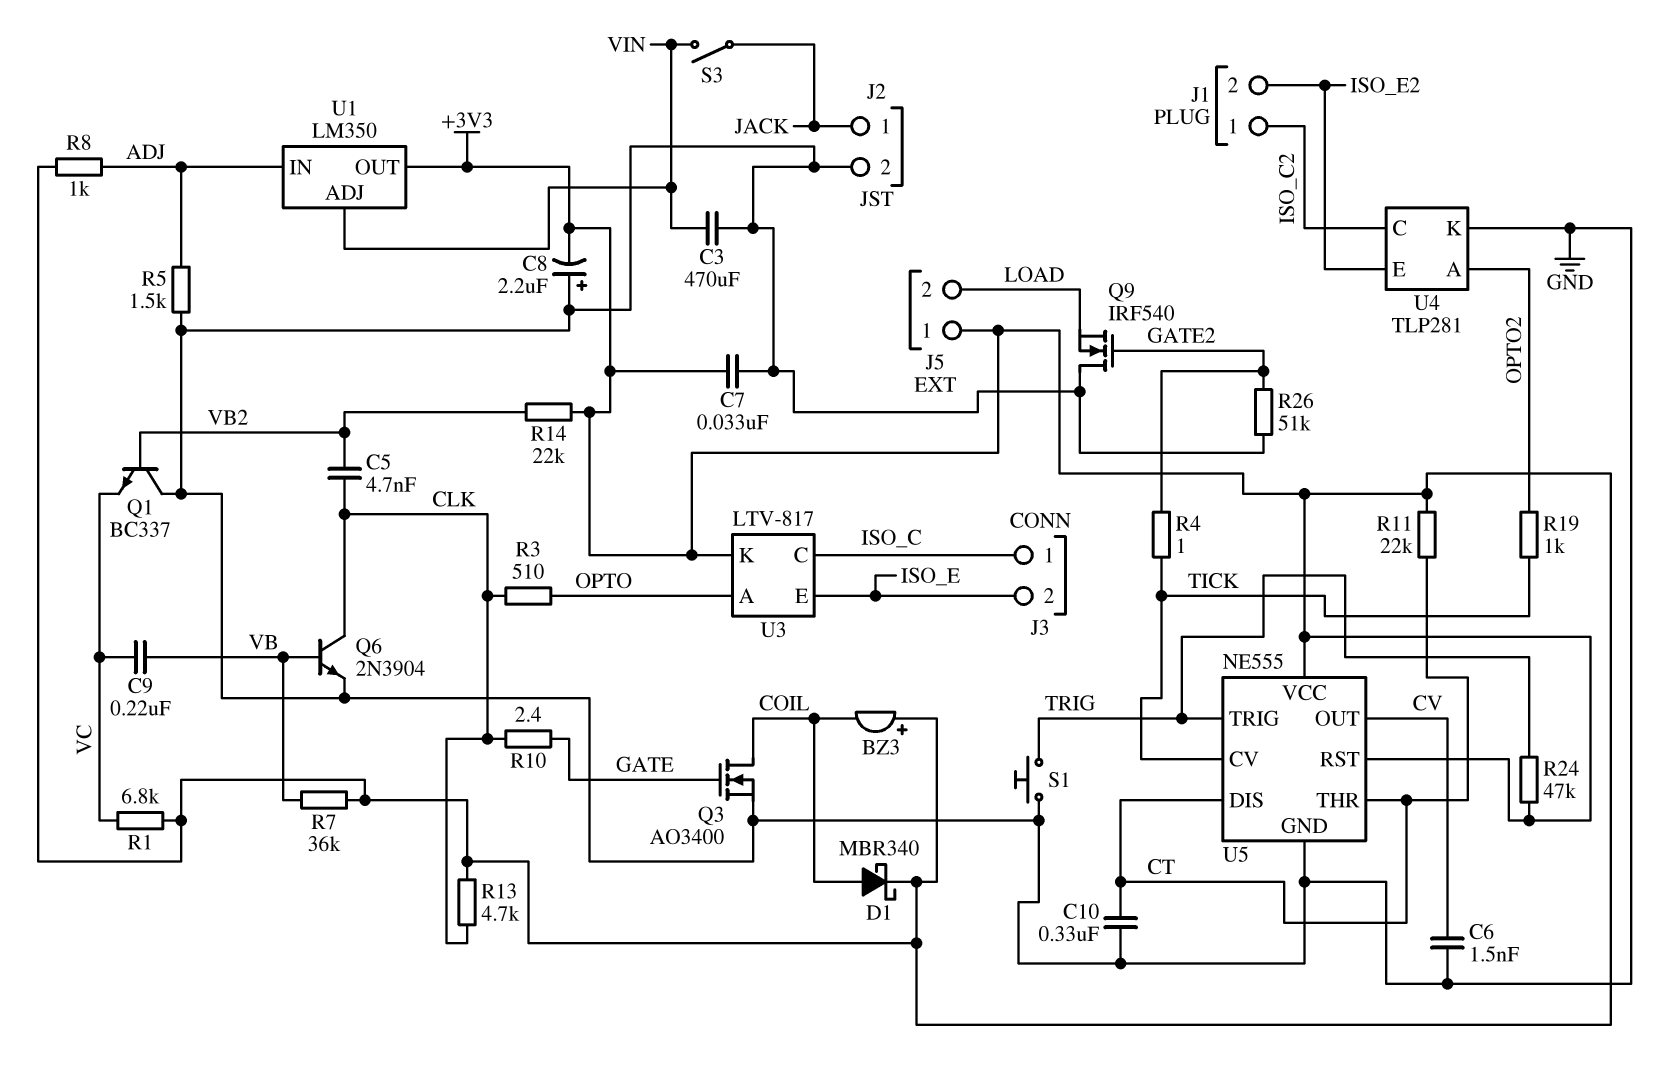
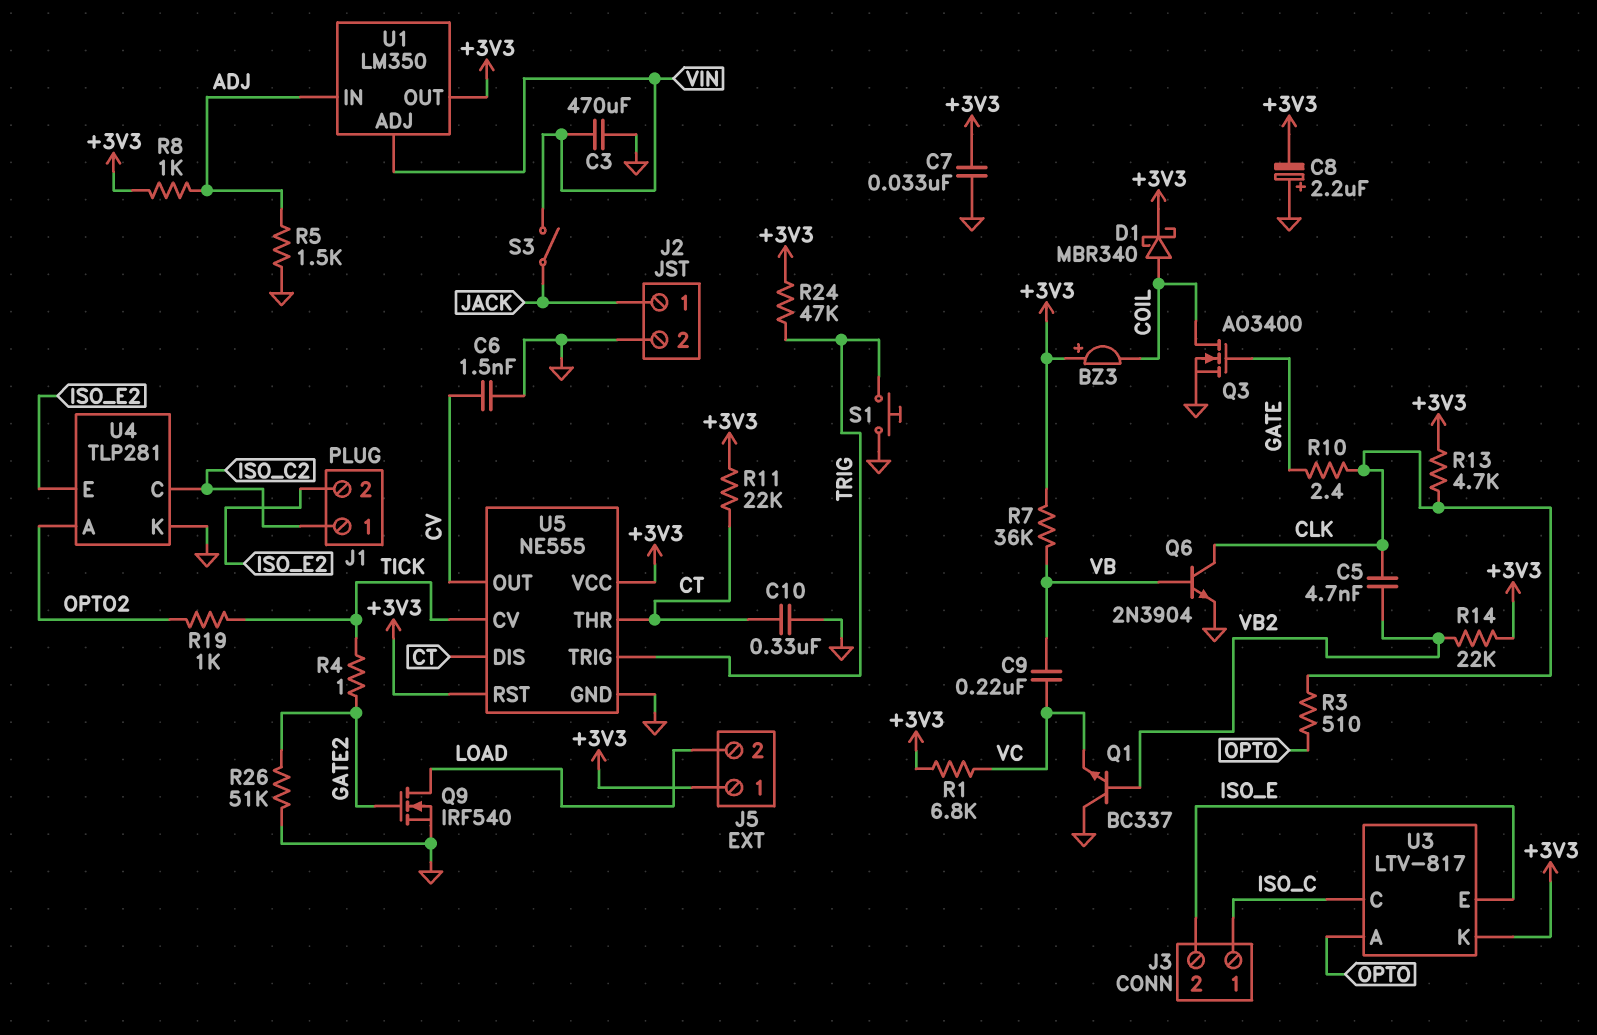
Q9: NMOS IRF540 (G GATE2, D GND, S LOAD) -> NMOS IRF540 (G GATE2, D LOAD, S GND)

